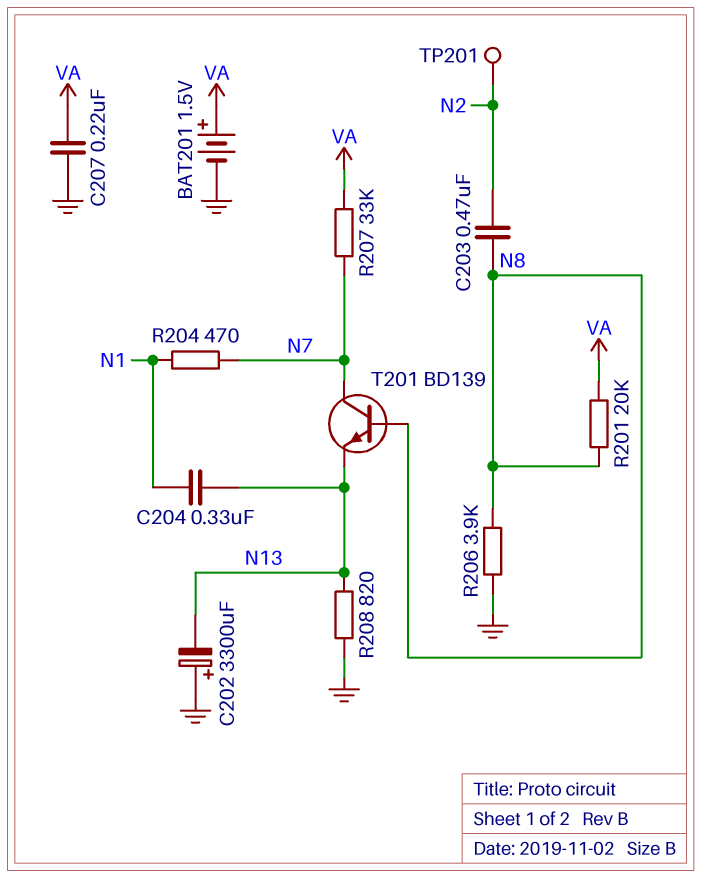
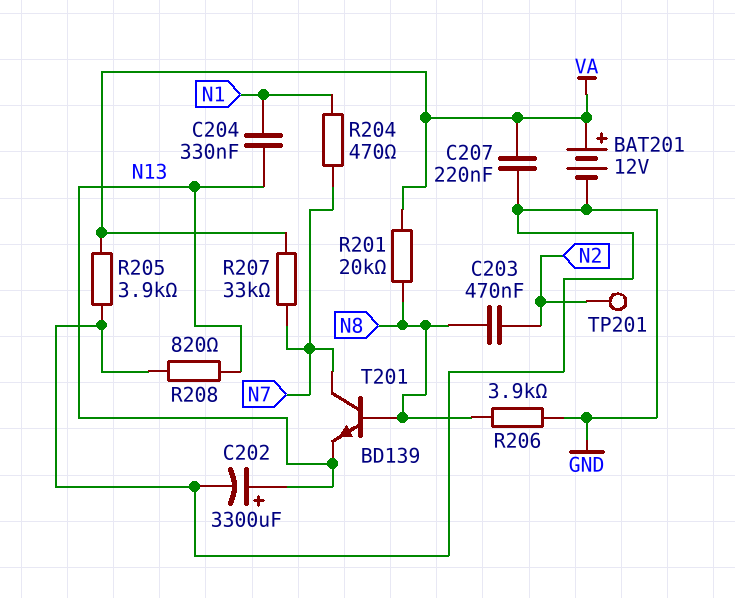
BAT201: 1.5V (plus VA, minus GND) -> 12V (plus VA, minus GND)
C202: 3300uF (plus GND, minus N13) -> 3300uF (plus N13, minus GND)
R205: none -> 3.9k (GND, VA)

